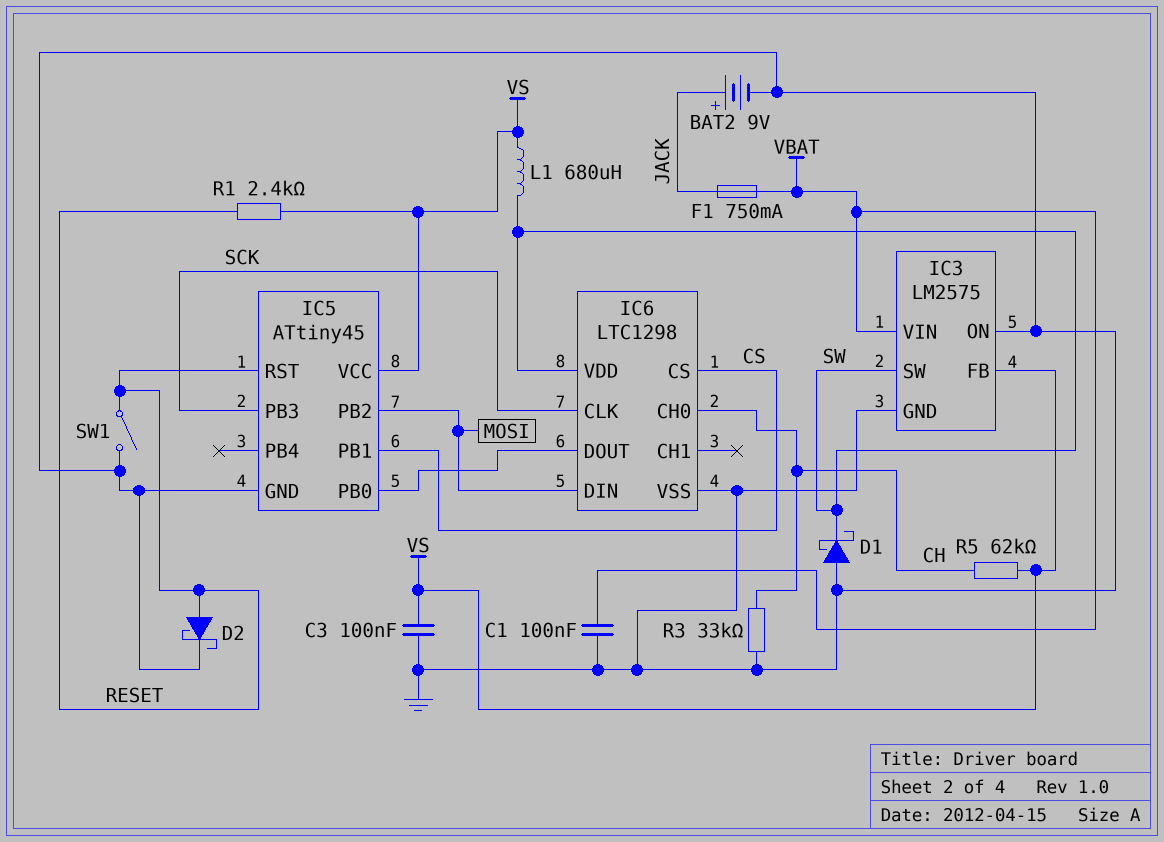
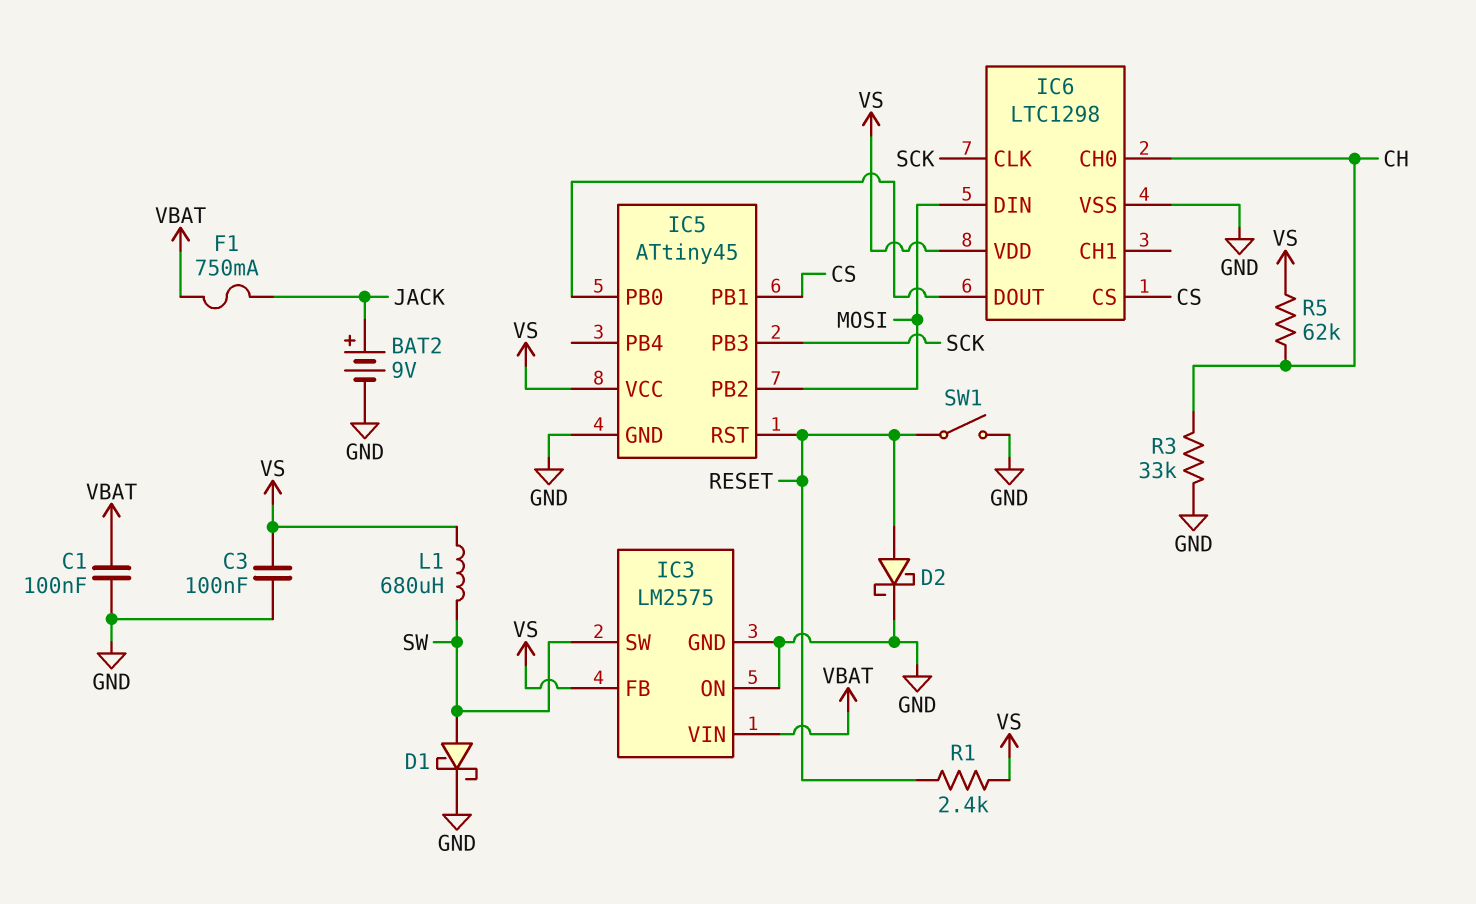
D1: schottky (A GND, K SW) -> schottky (A SW, K GND)
IC6 pin VDD: SW -> VS

